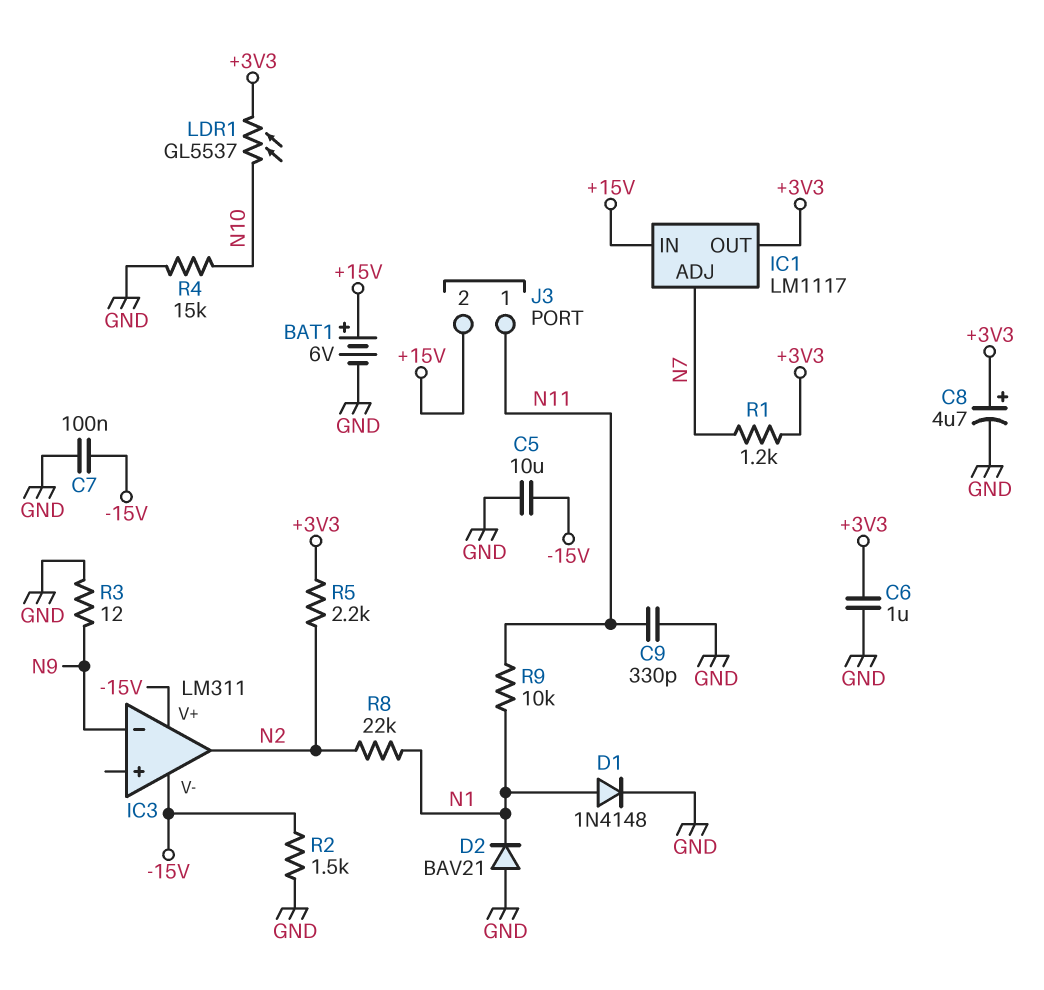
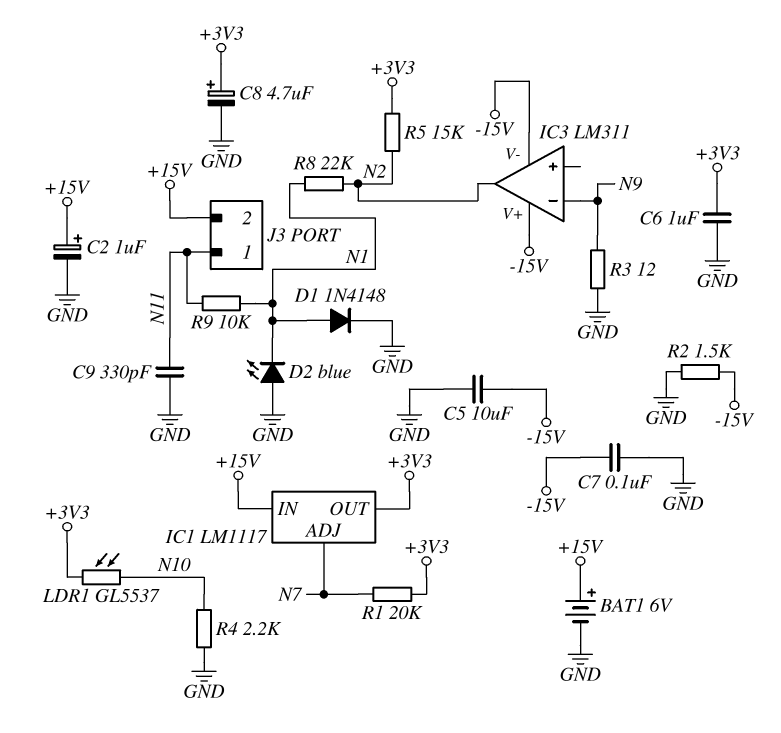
C2: none -> 1uF (plus +15V, minus GND)
D2: diode BAV21 (A GND, K N1) -> LED blue (A GND, K N1)
R1: 1.2k (+3V3, N7) -> 20k (+3V3, N7)
R4: 15k (GND, N10) -> 2.2k (GND, N10)
R5: 2.2k (+3V3, N2) -> 15k (+3V3, N2)

